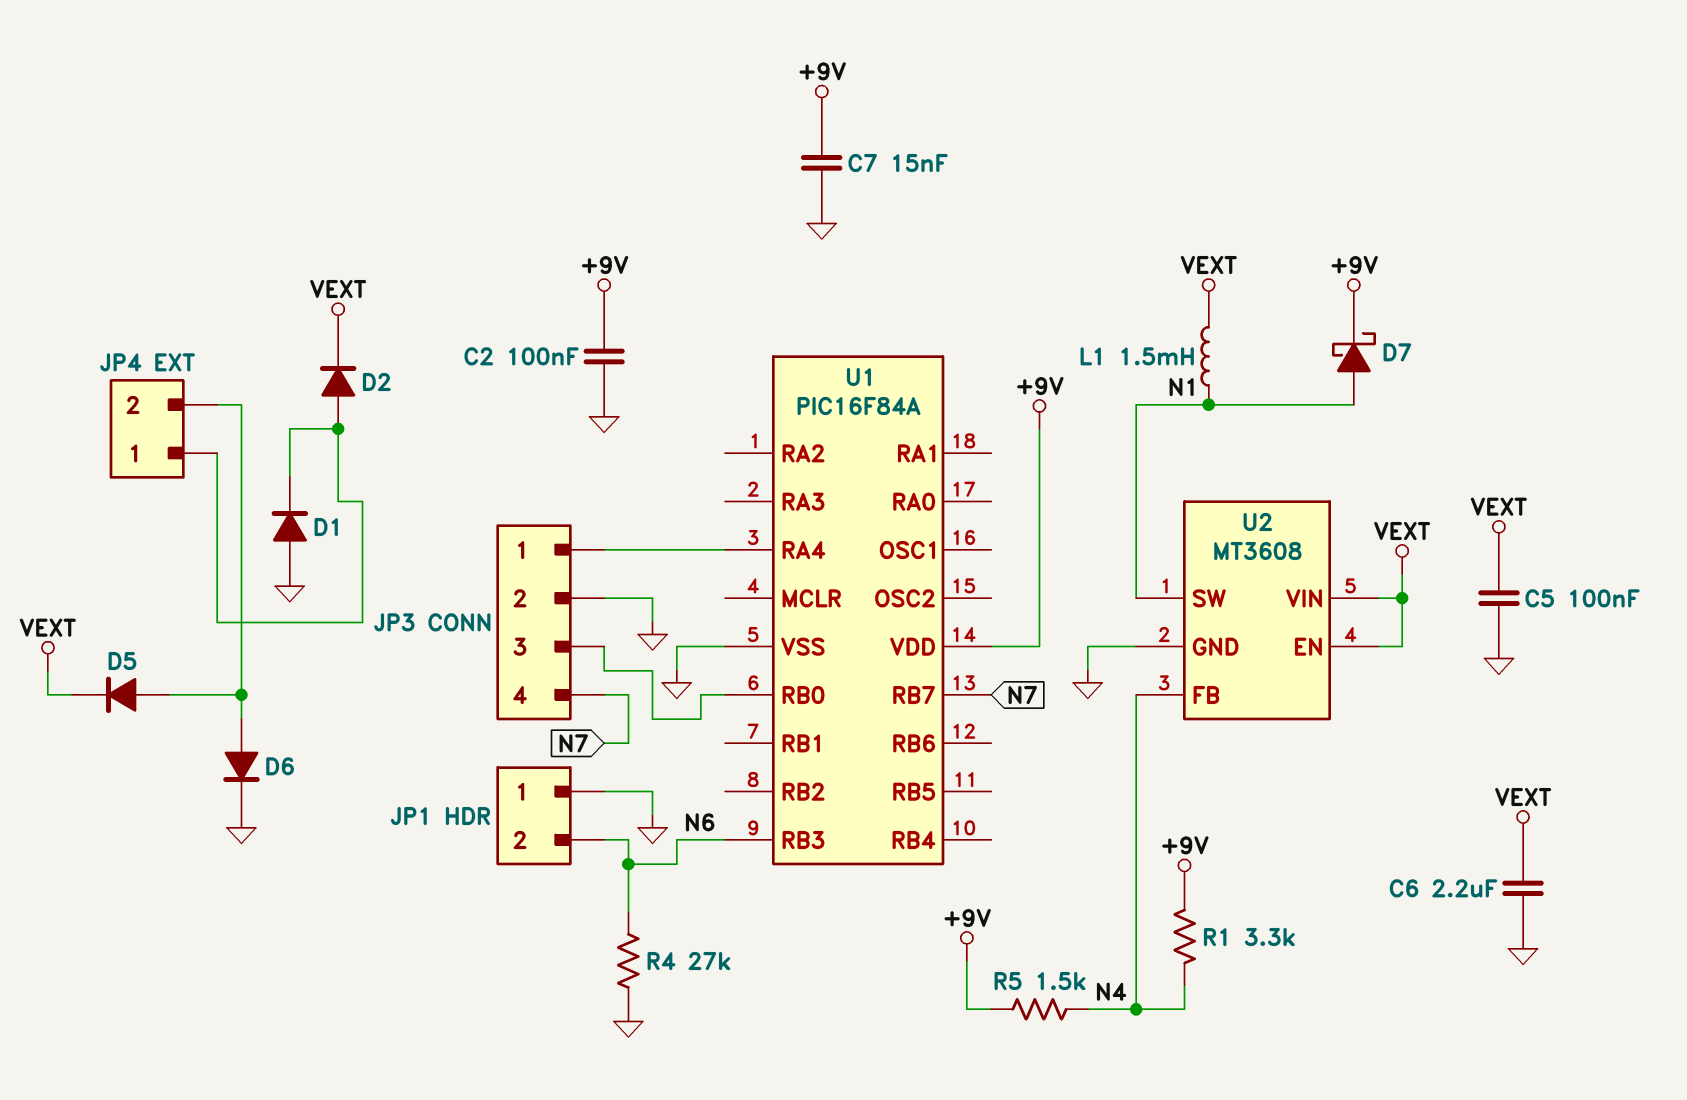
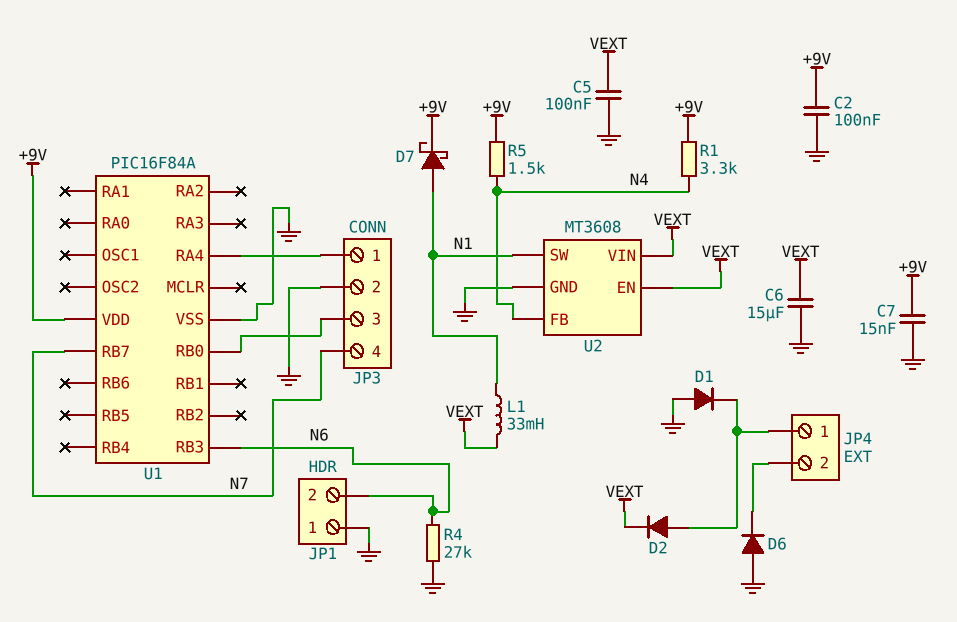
C6: 2.2uF (GND, VEXT) -> 15uF (GND, VEXT)
D5: diode (A JP4/2, K VEXT) -> none
D6: diode (A JP4/2, K GND) -> diode (A GND, K JP4/2)
L1: 1.5mH (N1, VEXT) -> 33mH (N1, VEXT)

